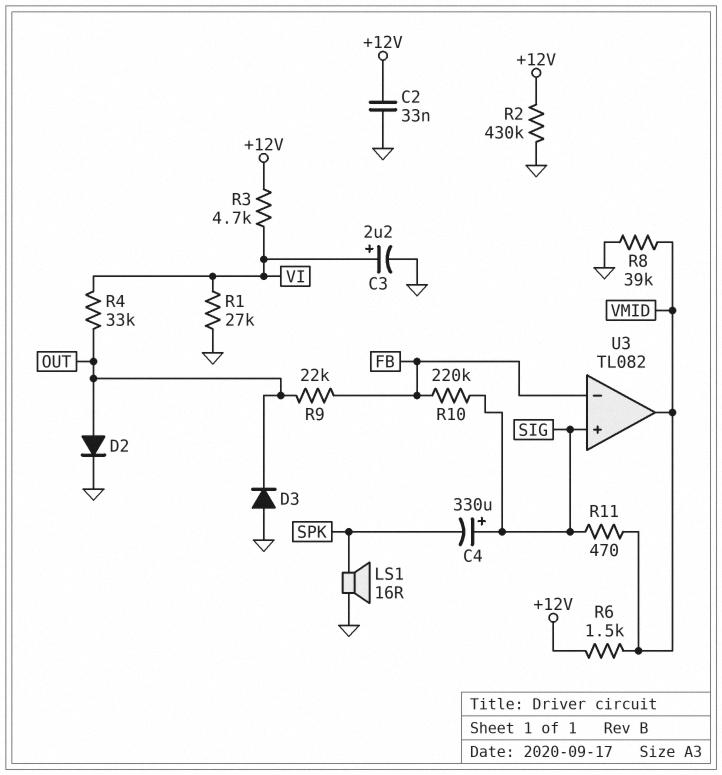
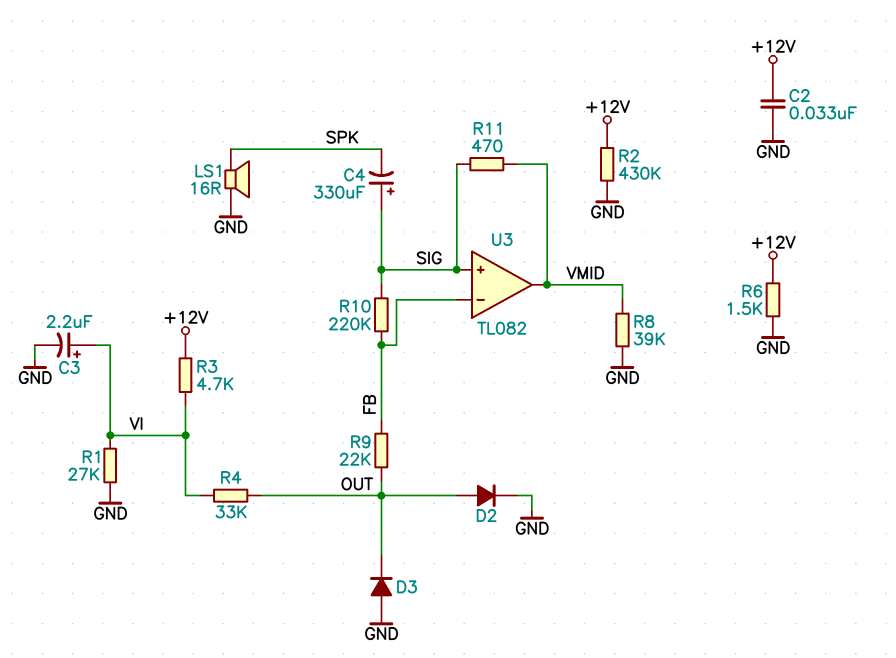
R6: 1.5k (+12V, VMID) -> 1.5k (+12V, GND)

